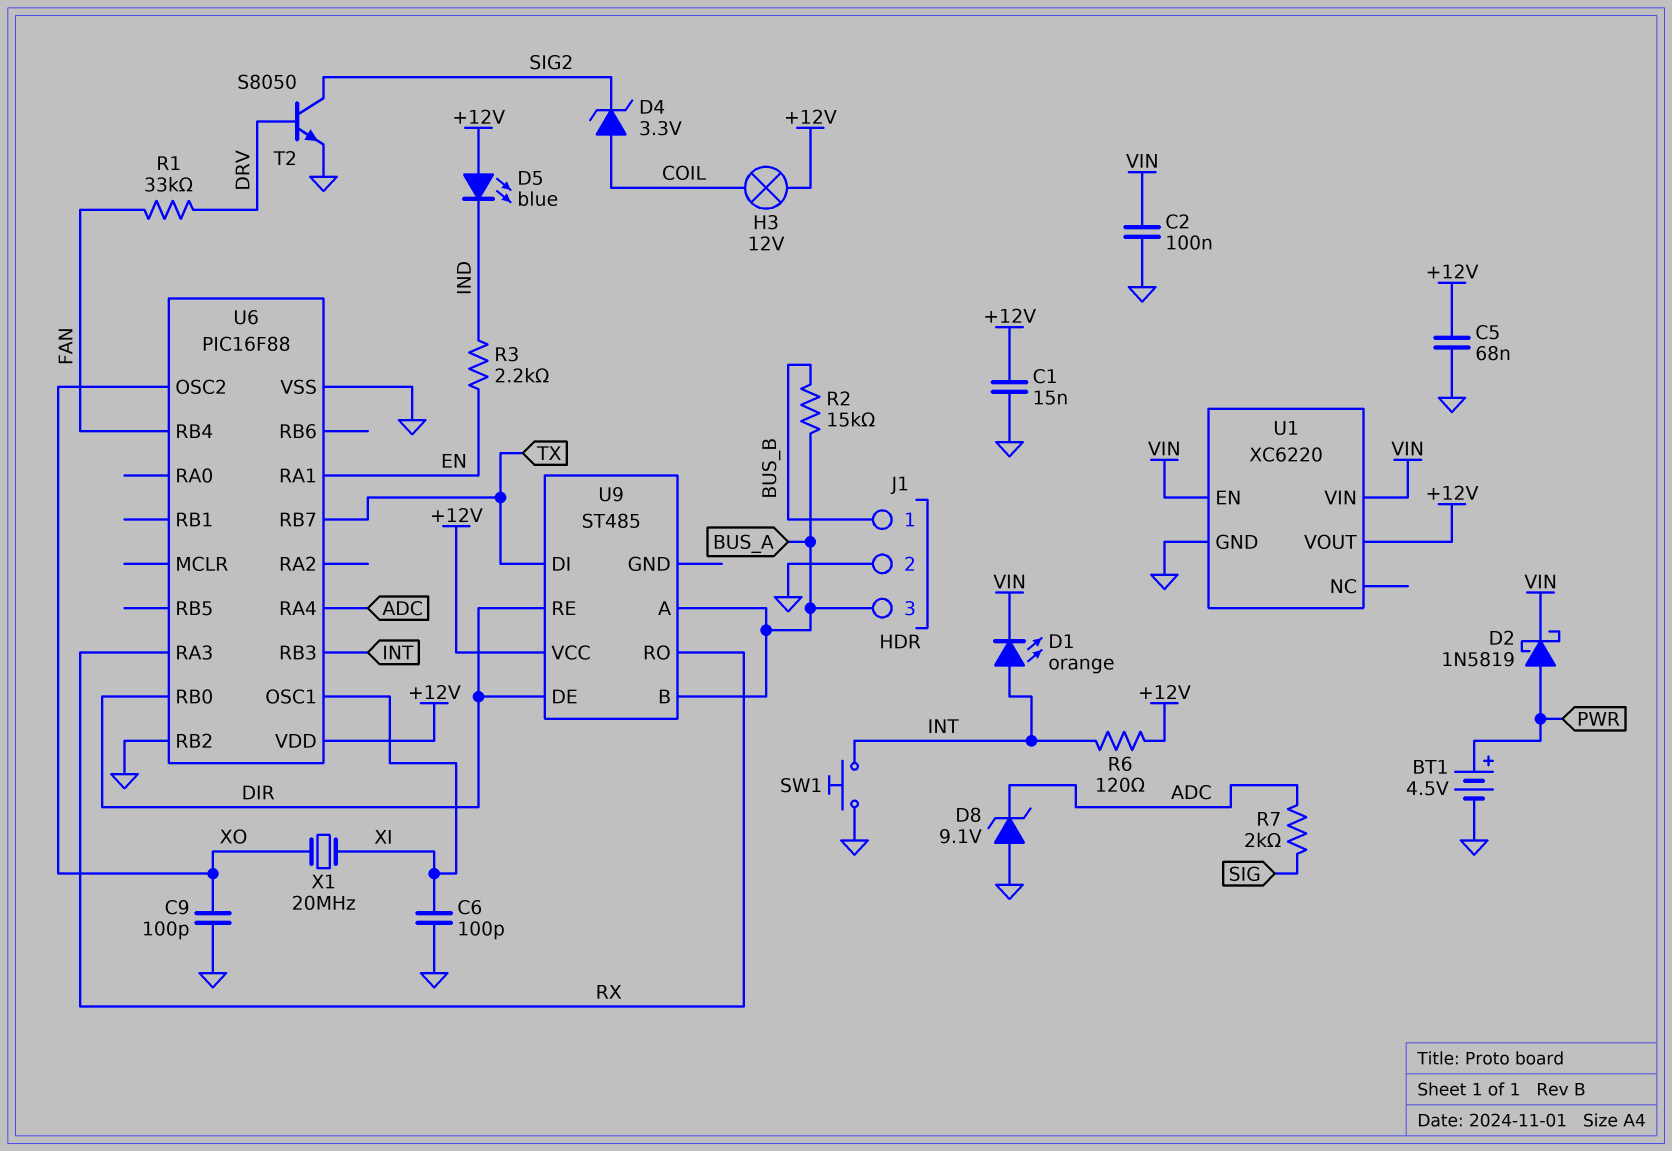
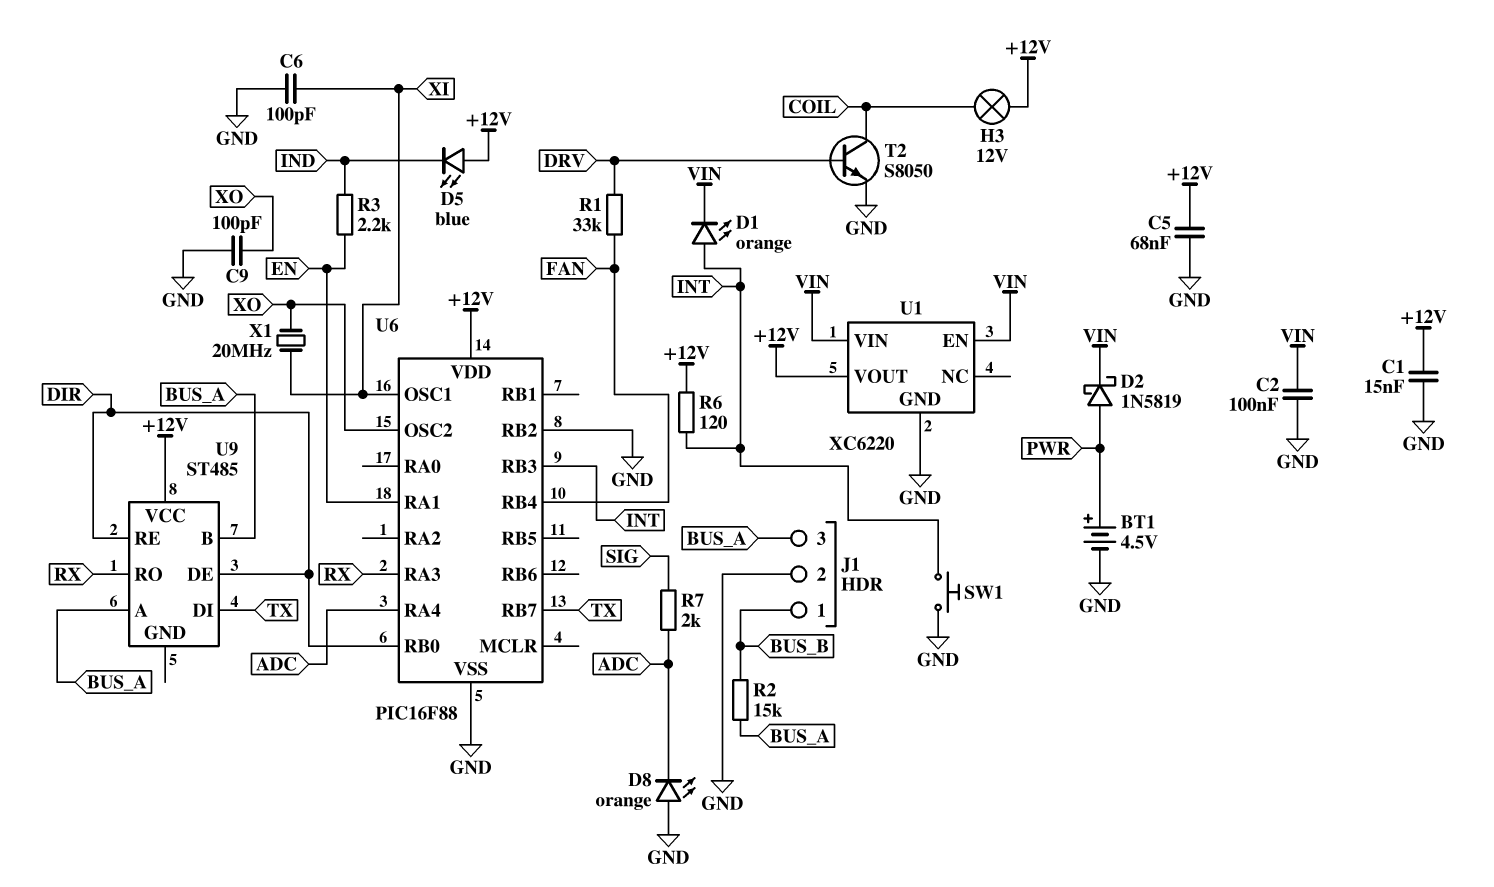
D4: zener 3.3V (A COIL, K SIG2) -> none
D8: zener 9.1V (A GND, K ADC) -> LED orange (A GND, K ADC)
T2: NPN S8050 (B DRV, C SIG2, E GND) -> NPN S8050 (B DRV, C COIL, E GND)

